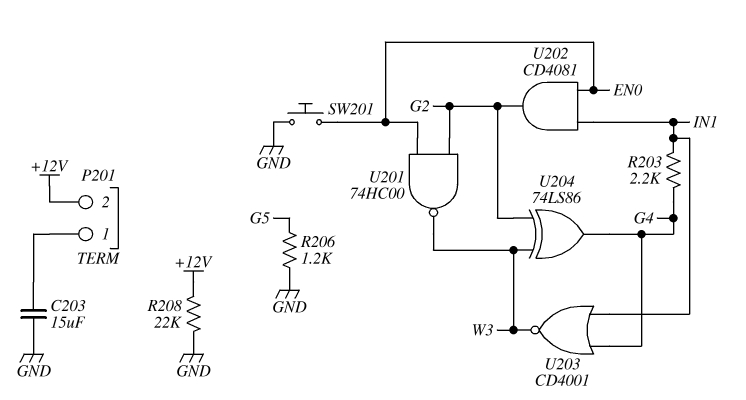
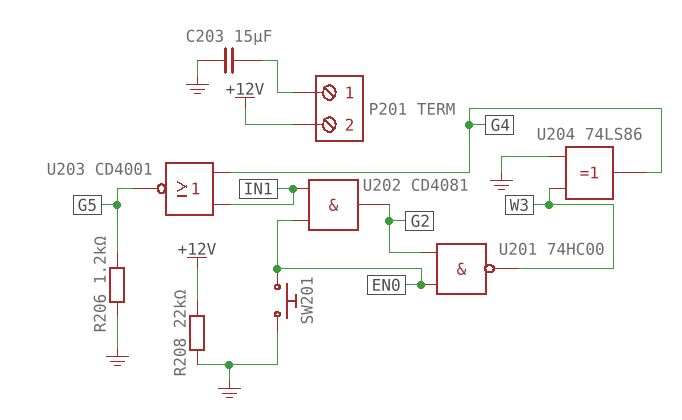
R203: 2.2k (G4, IN1) -> none
U203: NOR CD4001 (in G4, in IN1, out W3) -> NOR CD4001 (in G4, in IN1, out G5)
U204: XOR 74LS86 (in G2, in W3, out G4) -> XOR 74LS86 (in GND, in W3, out G4)

